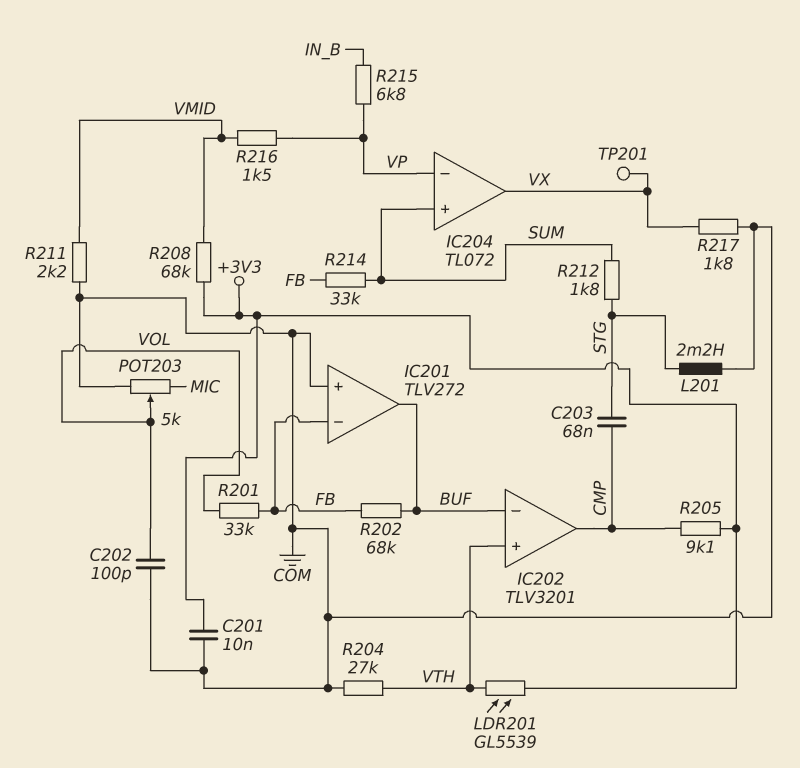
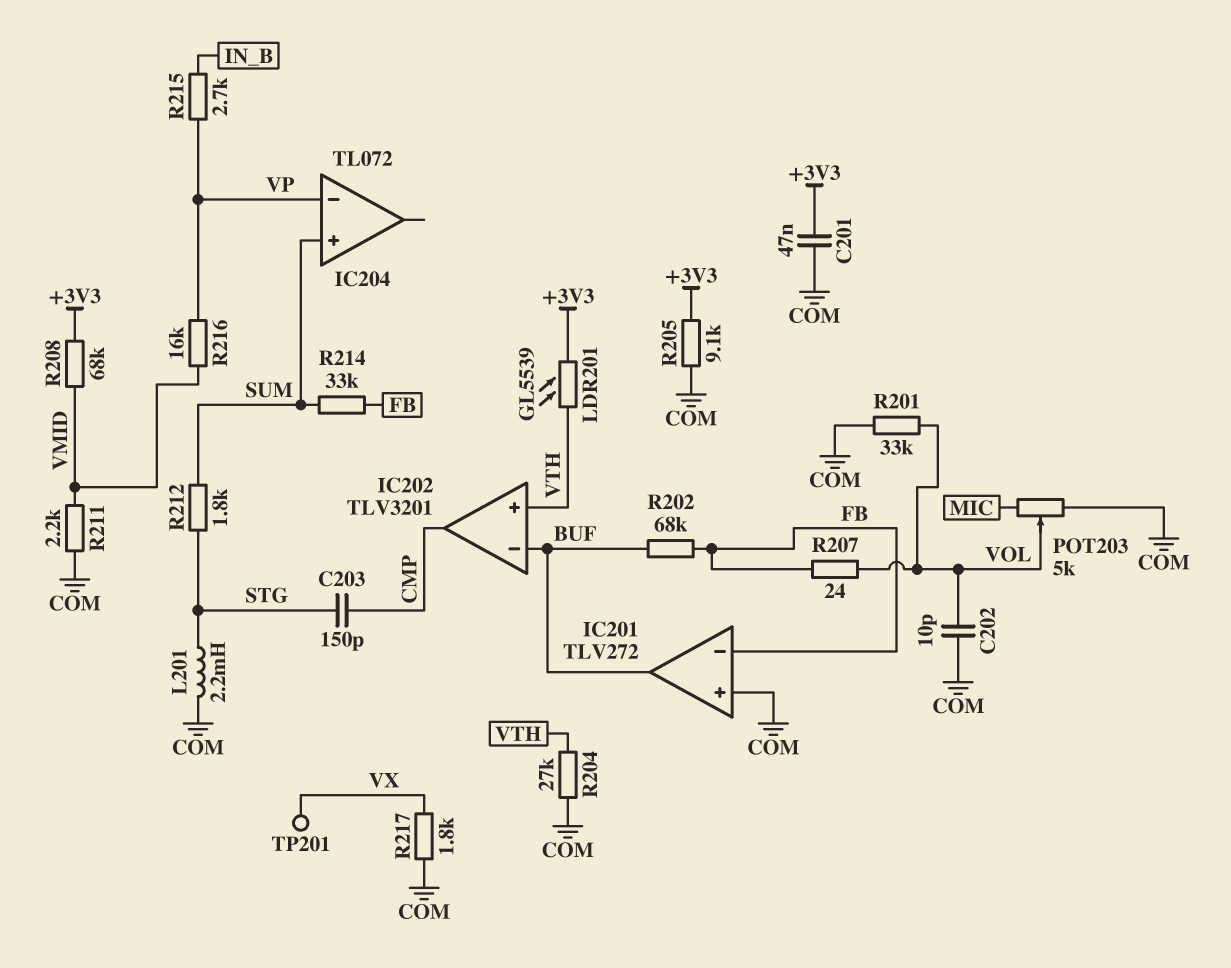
C201: 10nF (+3V3, COM) -> 47nF (+3V3, COM)
C202: 100pF (COM, VOL) -> 10pF (COM, VOL)
C203: 68nF (CMP, STG) -> 150pF (CMP, STG)
IC204 pin out: VX -> none
R201: 33k (FB, VOL) -> 33k (COM, VOL)
R205: 9.1k (+3V3, CMP) -> 9.1k (+3V3, COM)
R207: none -> 24 (FB, VOL)
R215: 6.8k (IN_B, VP) -> 2.7k (IN_B, VP)
R216: 1.5k (VMID, VP) -> 16k (VMID, VP)

